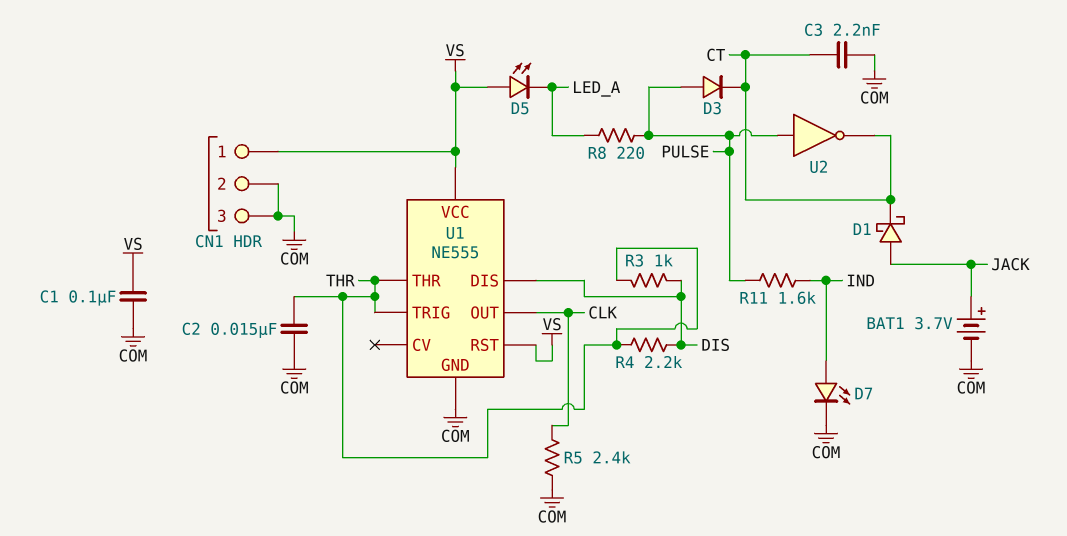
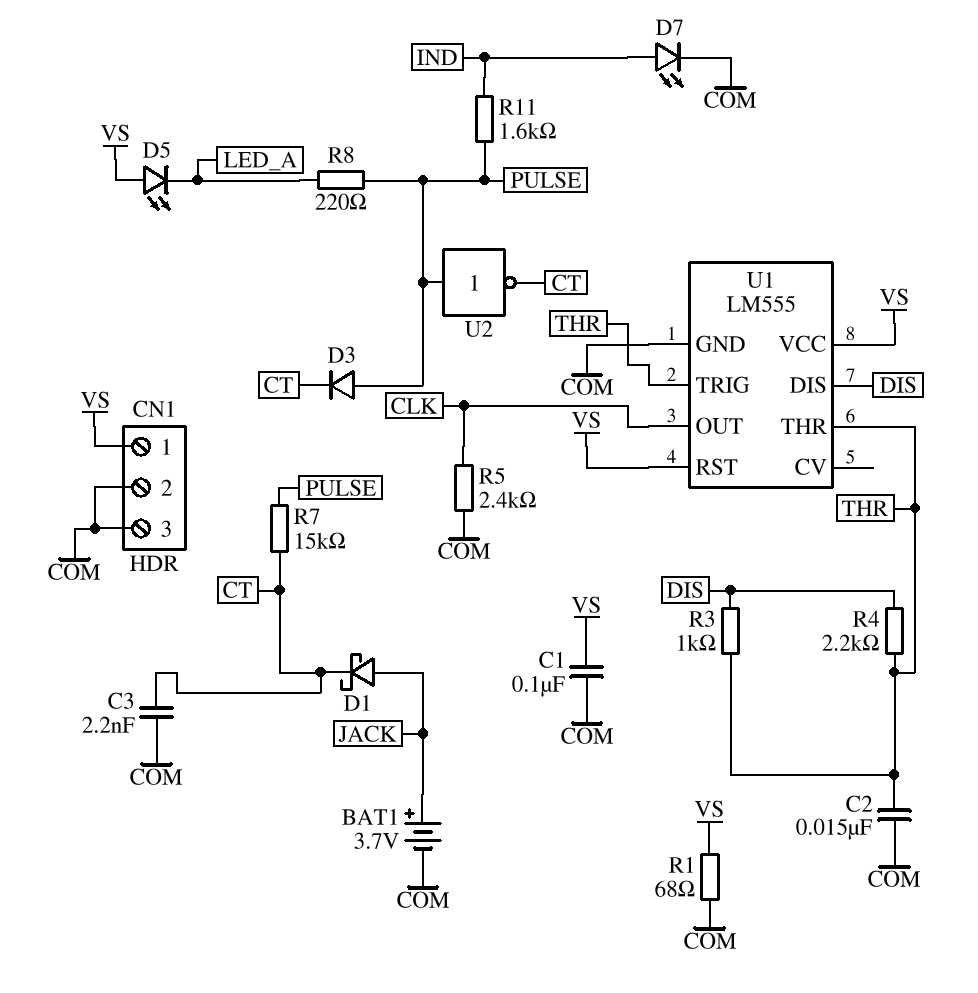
R1: none -> 68 (COM, VS)
R7: none -> 15k (CT, PULSE)
U1: NE555 -> LM555

